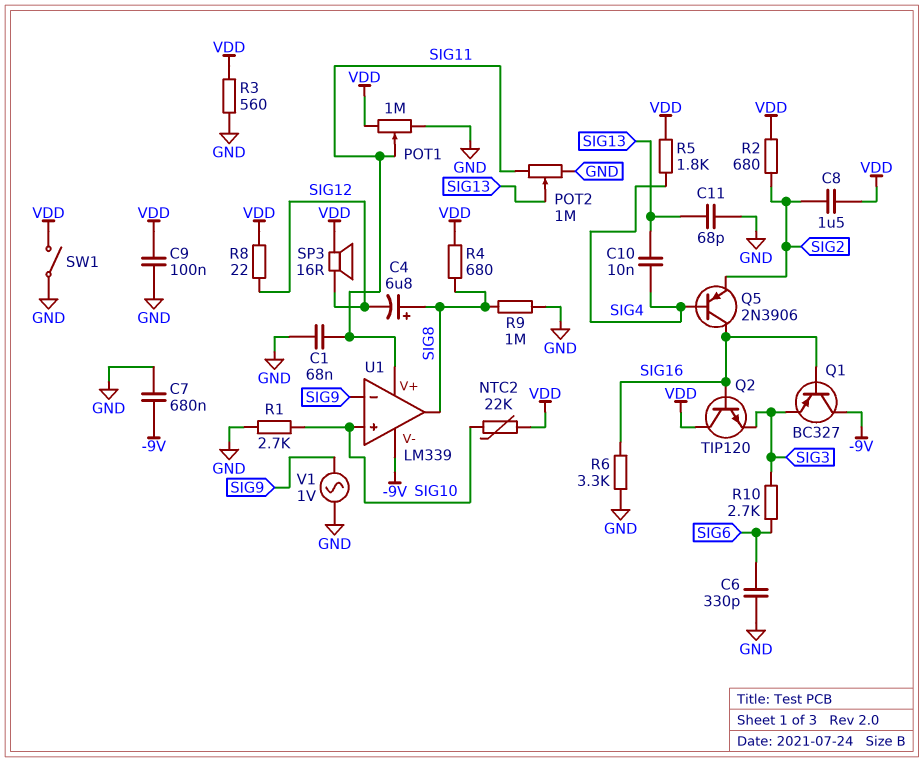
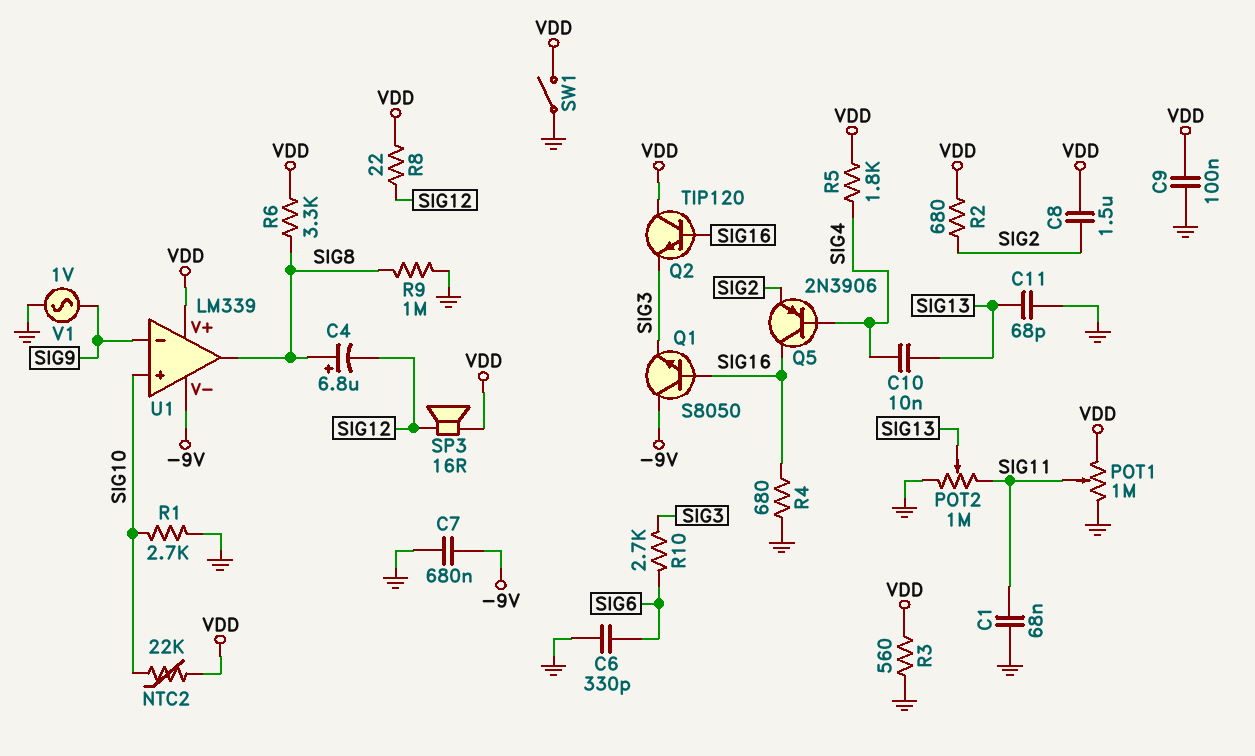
Q1: PNP BC327 (B SIG16, C -9V, E SIG3) -> NPN S8050 (B SIG16, C -9V, E SIG3)
R4: 680 (SIG8, VDD) -> 680 (GND, SIG16)
R6: 3.3k (GND, SIG16) -> 3.3k (SIG8, VDD)
U1 pin V+: SIG11 -> VDD

